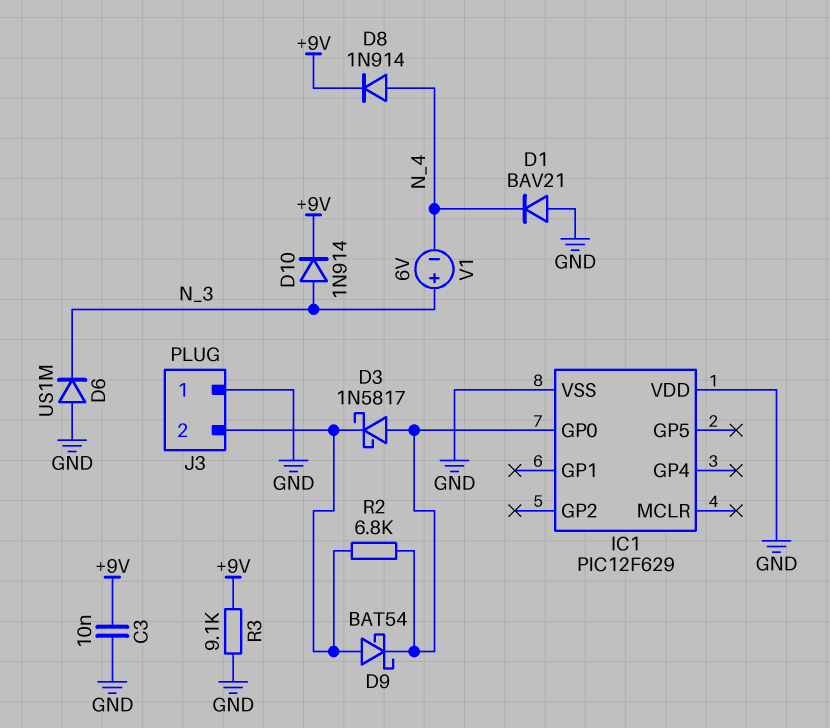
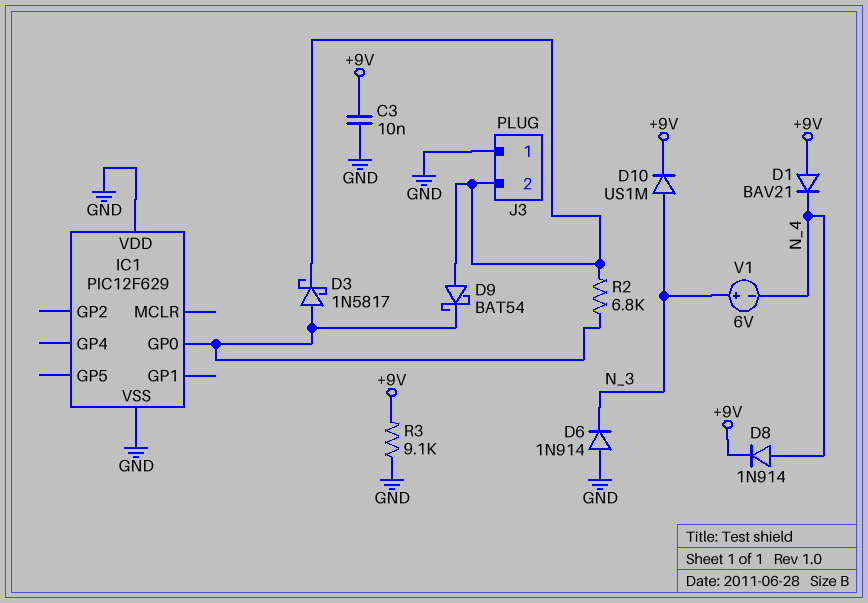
D1: diode BAV21 (A GND, K N_4) -> diode BAV21 (A +9V, K N_4)
D6: diode US1M (A GND, K N_3) -> diode 1N914 (A GND, K N_3)
D10: diode 1N914 (A N_3, K +9V) -> diode US1M (A N_3, K +9V)

